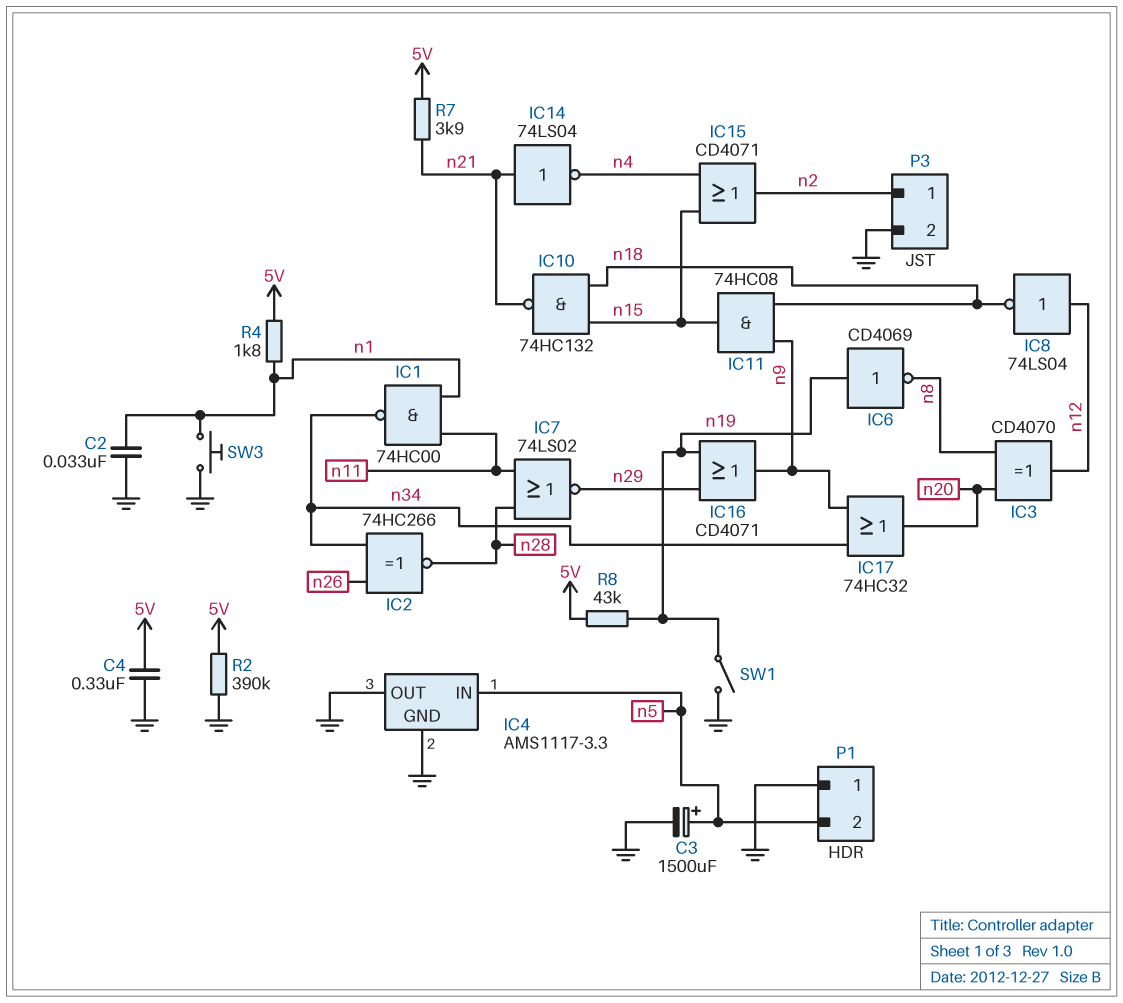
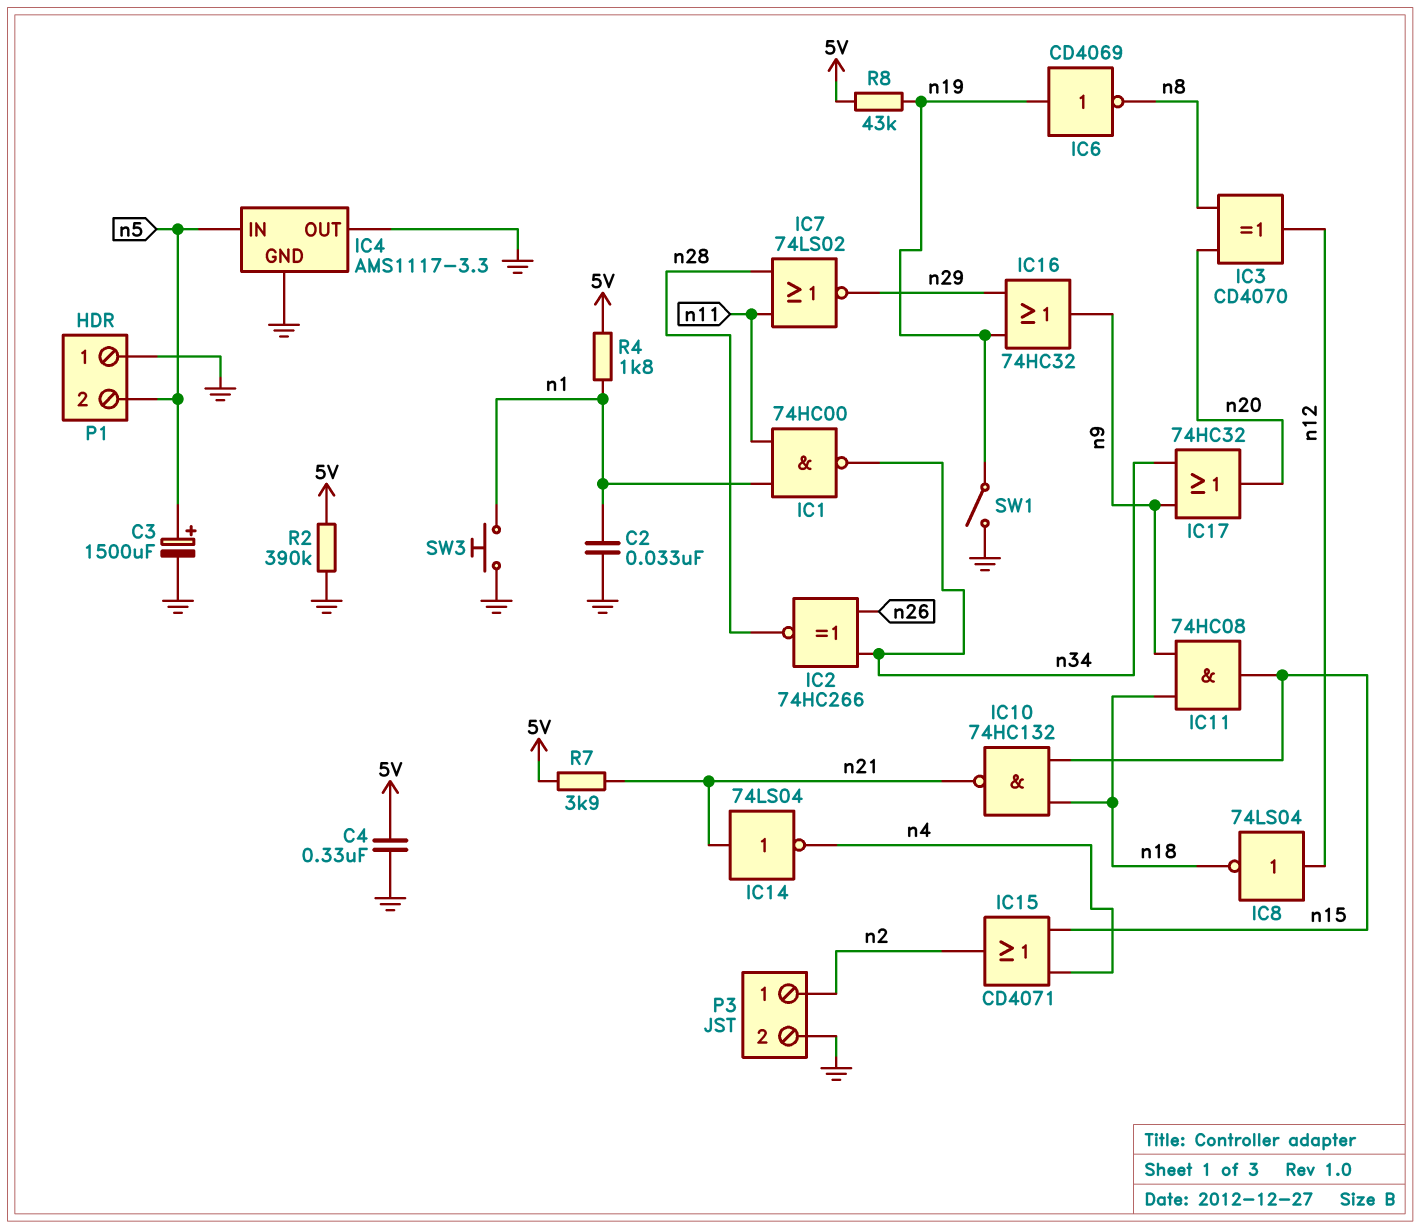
IC16: OR CD4071 (in n19, in n29, out n9) -> OR 74HC32 (in n19, in n29, out n9)

